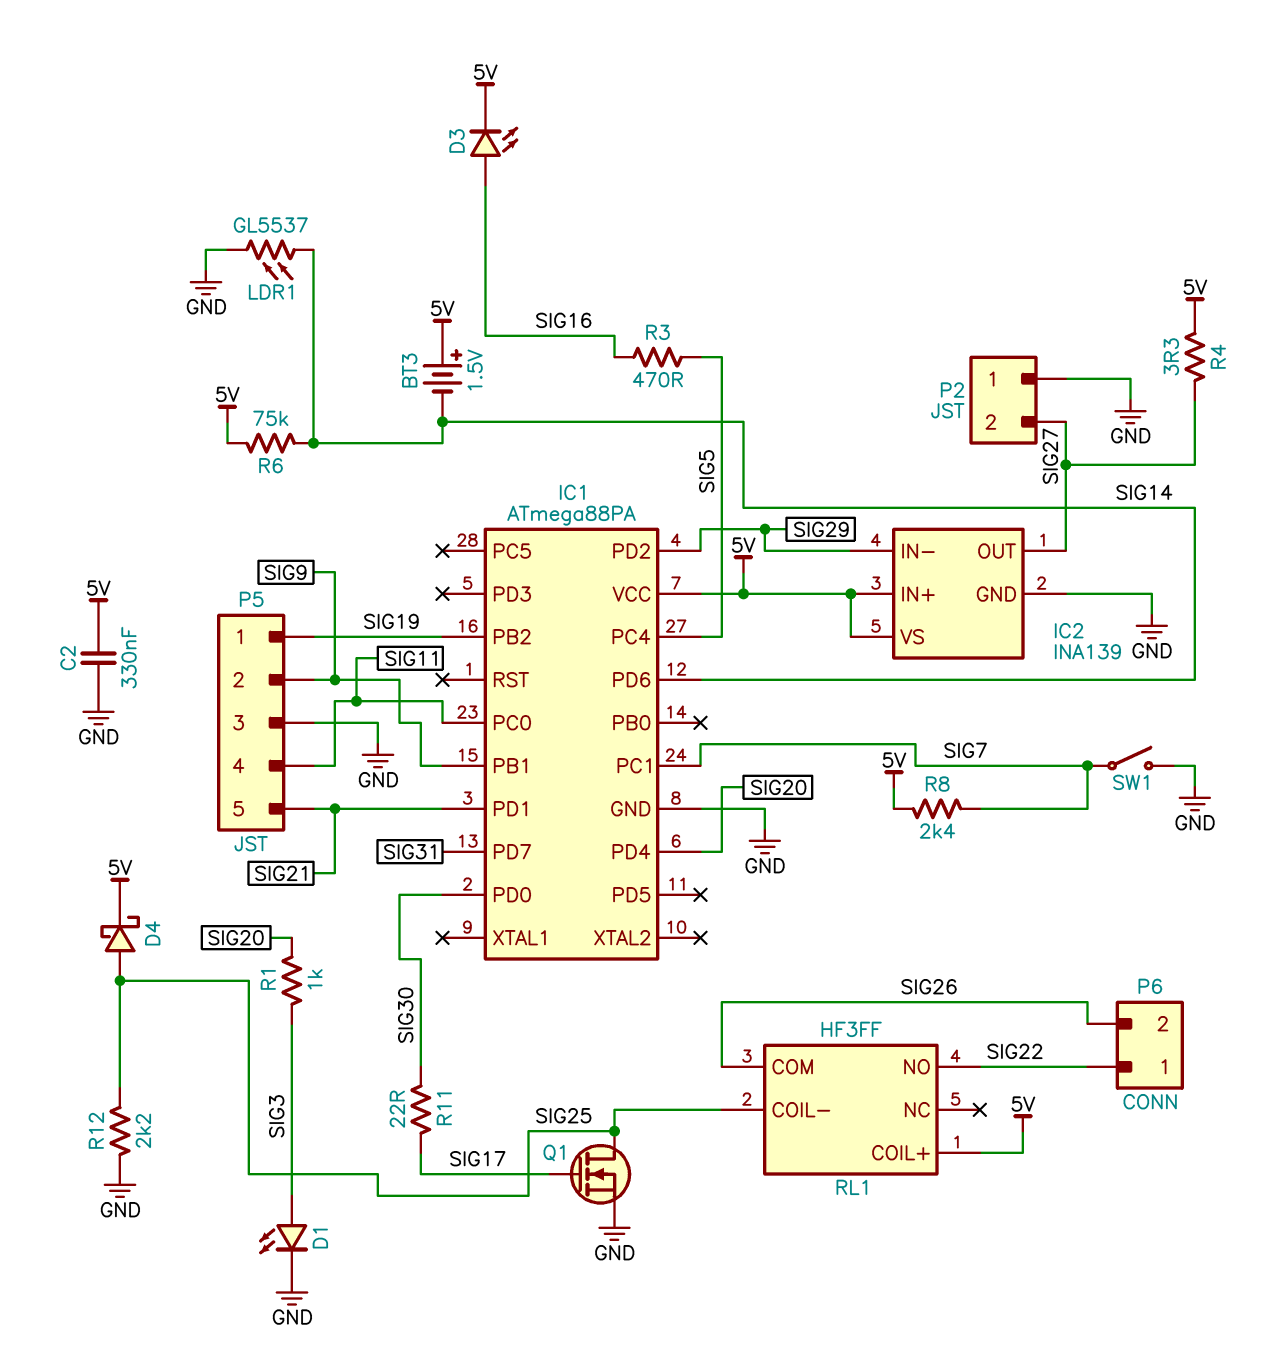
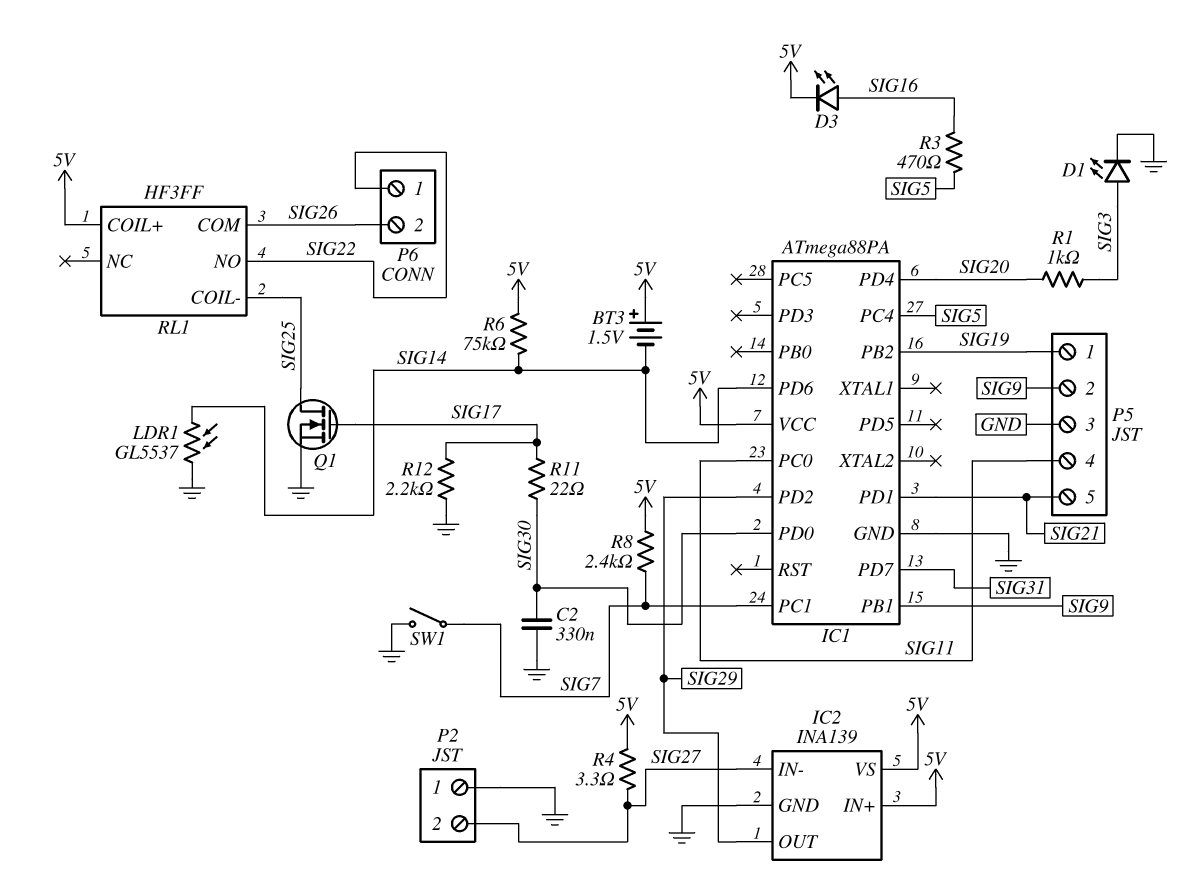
C2: 330nF (5V, GND) -> 330nF (GND, SIG30)
D4: schottky (A SIG25, K 5V) -> none
IC2 pin IN-: SIG29 -> SIG27
IC2 pin OUT: SIG27 -> SIG29
R12: 2.2k (GND, SIG25) -> 2.2k (GND, SIG17)

